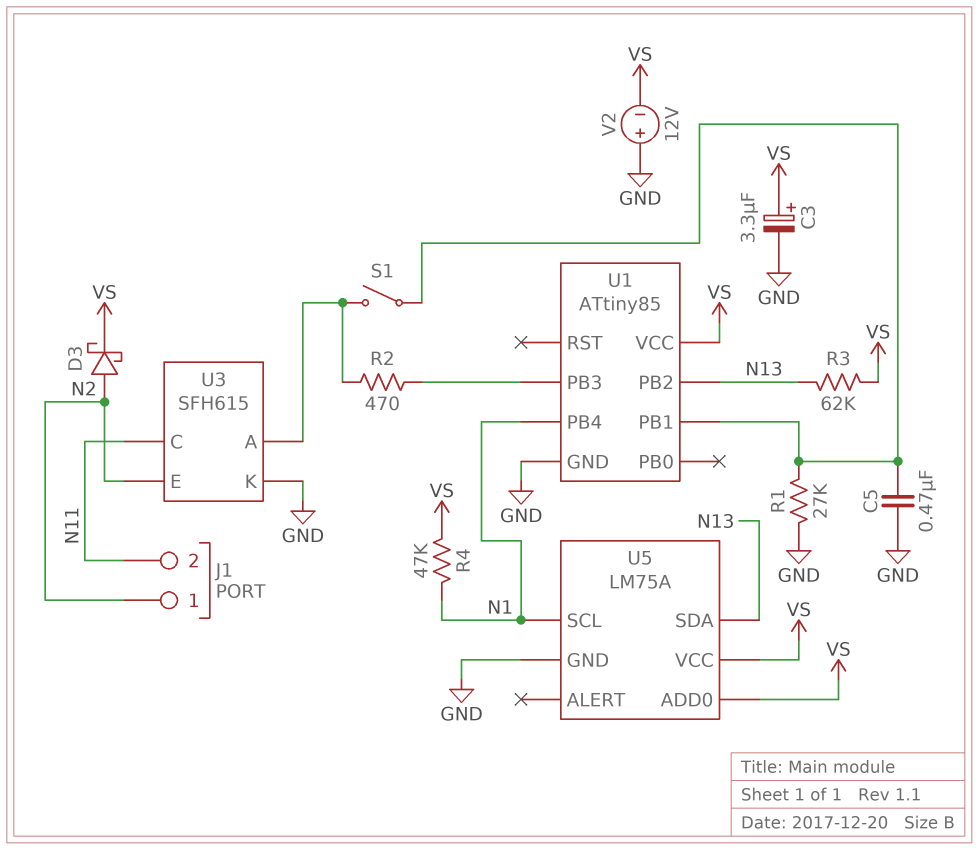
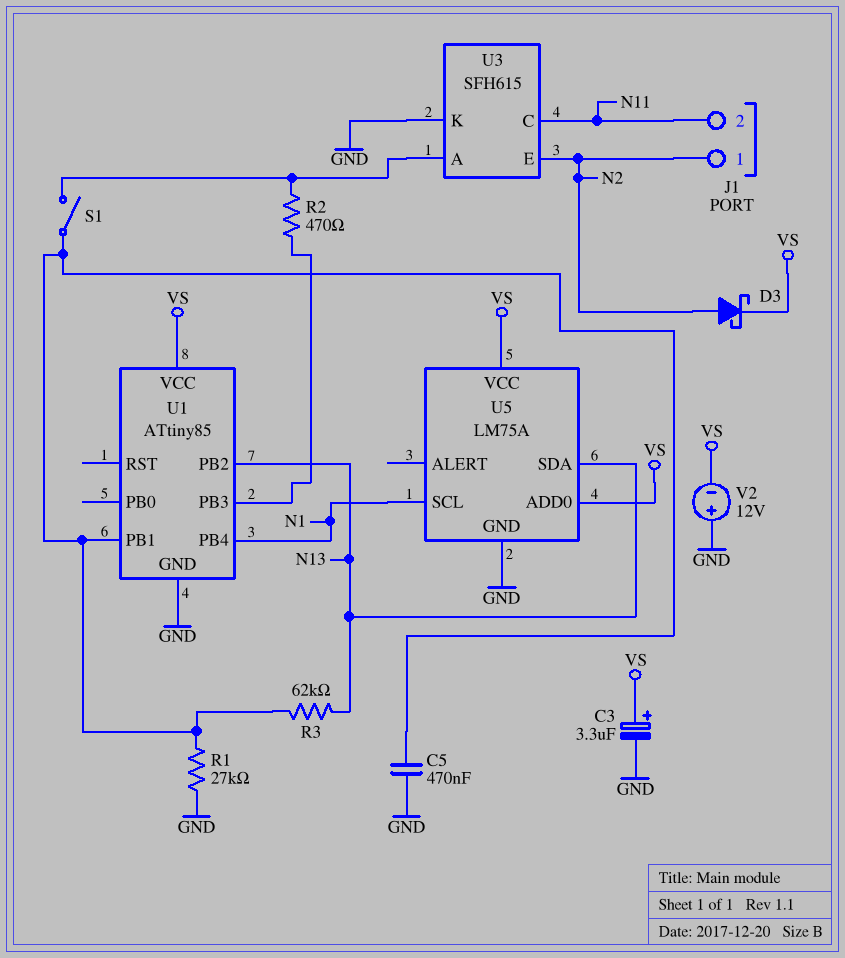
R3: 62k (N13, VS) -> 62k (N13, U1/PB1)
R4: 47k (N1, VS) -> none

